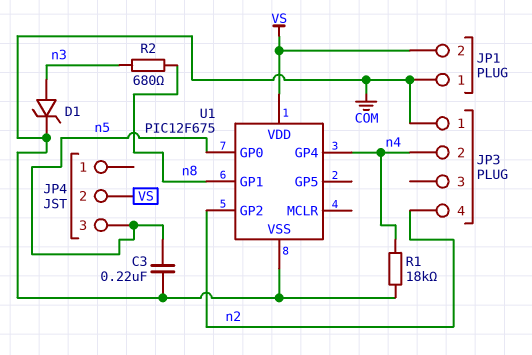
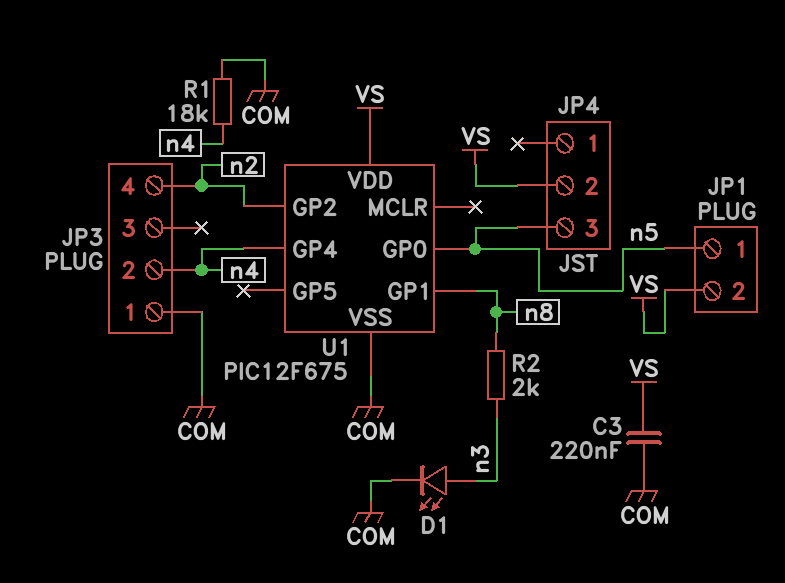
C3: 220nF (COM, n5) -> 220nF (COM, VS)
D1: zener (A n3, K COM) -> LED (A n3, K COM)
JP1 pin 1: COM -> n5
R2: 680 (n3, n8) -> 2k (n3, n8)

